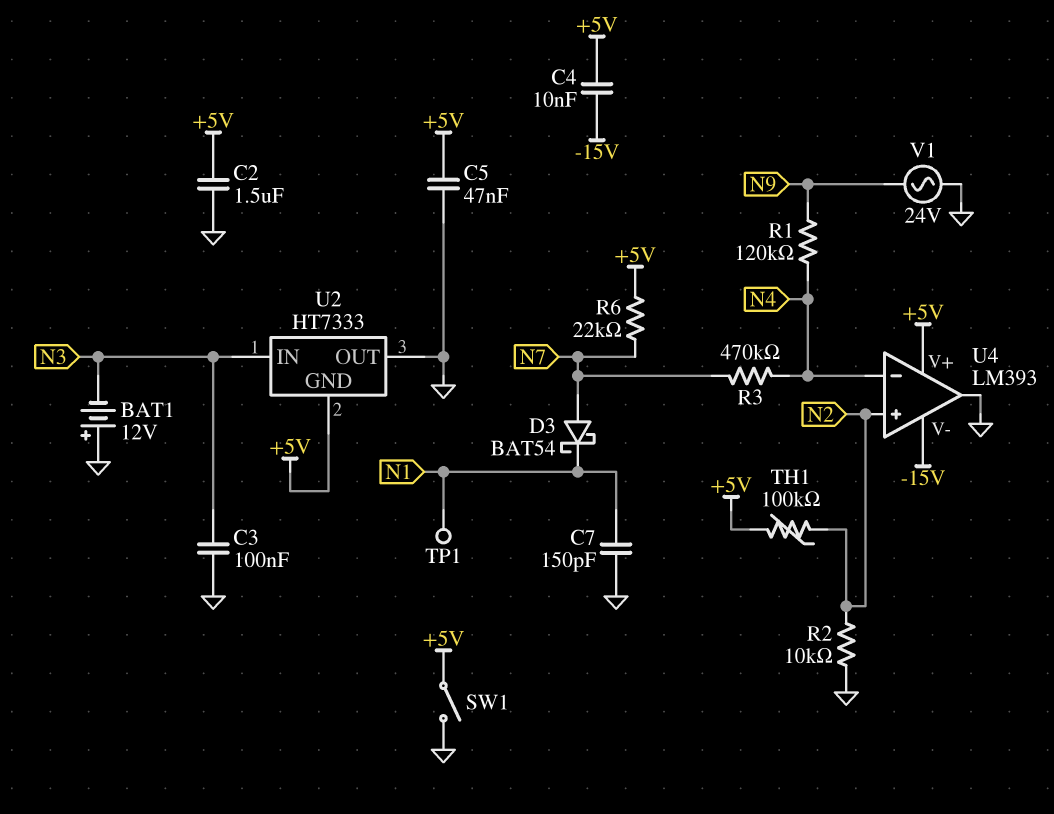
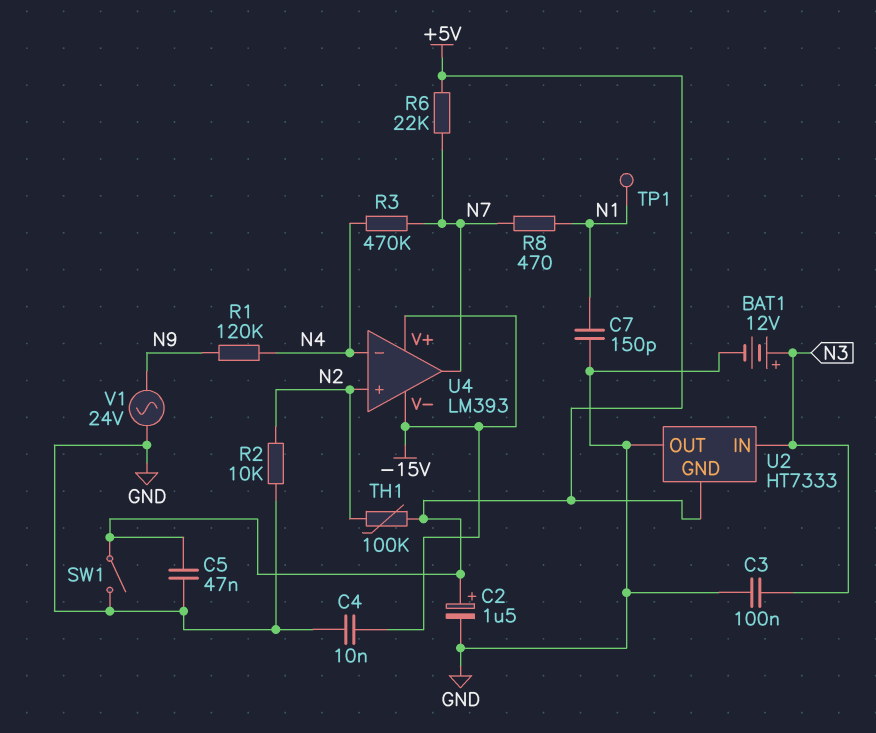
BAT1: 12V (plus GND, minus N3) -> 12V (plus N3, minus GND)
C2: 1.5uF (+5V, GND) -> 1.5uF (plus +5V, minus GND)
C4: 10nF (+5V, -15V) -> 10nF (-15V, GND)
D3: schottky BAT54 (A N7, K N1) -> none
R8: none -> 470 (N1, N7)
U4 pin V+: +5V -> -15V
U4 pin out: GND -> N7

